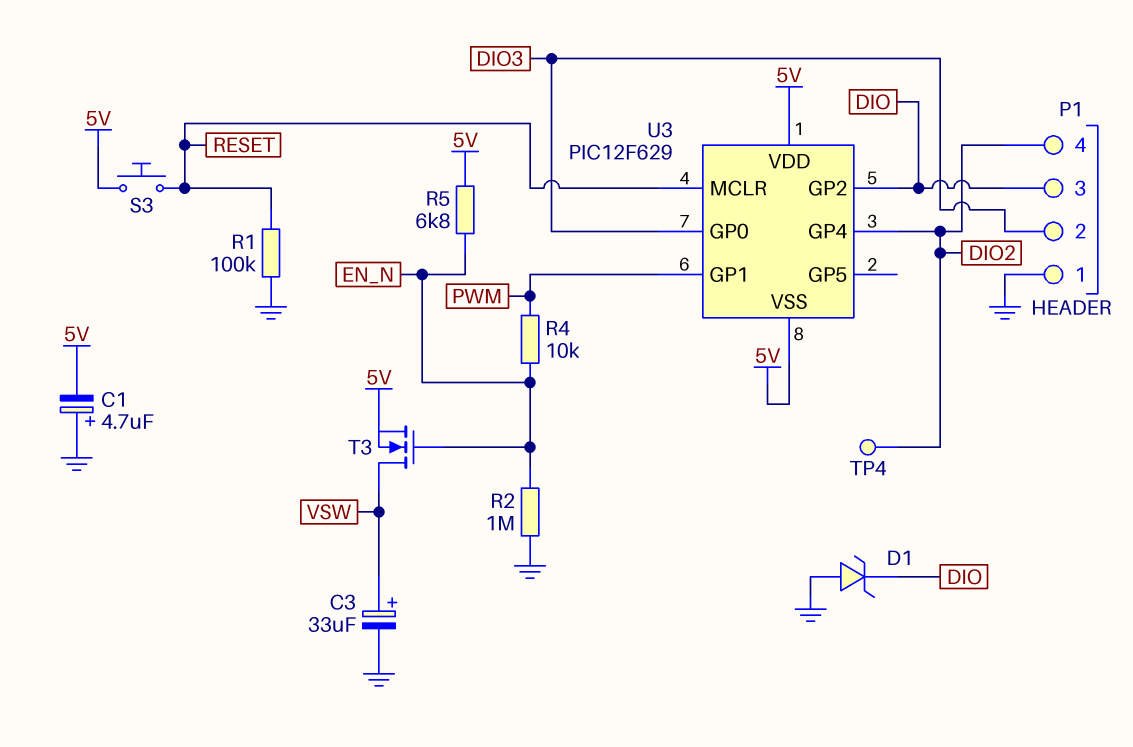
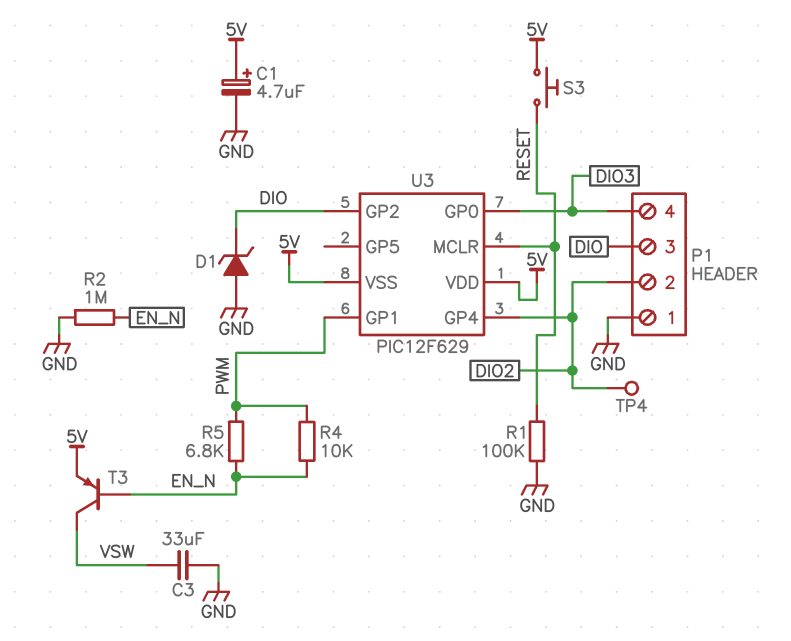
C1: 4.7uF (plus GND, minus 5V) -> 4.7uF (plus 5V, minus GND)
C3: 33uF (plus VSW, minus GND) -> 33uF (GND, VSW)
P1 pin 2: DIO3 -> DIO2
P1 pin 4: DIO2 -> DIO3
R5: 6.8k (5V, EN_N) -> 6.8k (EN_N, PWM)
T3: NMOS (G EN_N, D VSW, S 5V) -> PNP (B EN_N, C VSW, E 5V)

